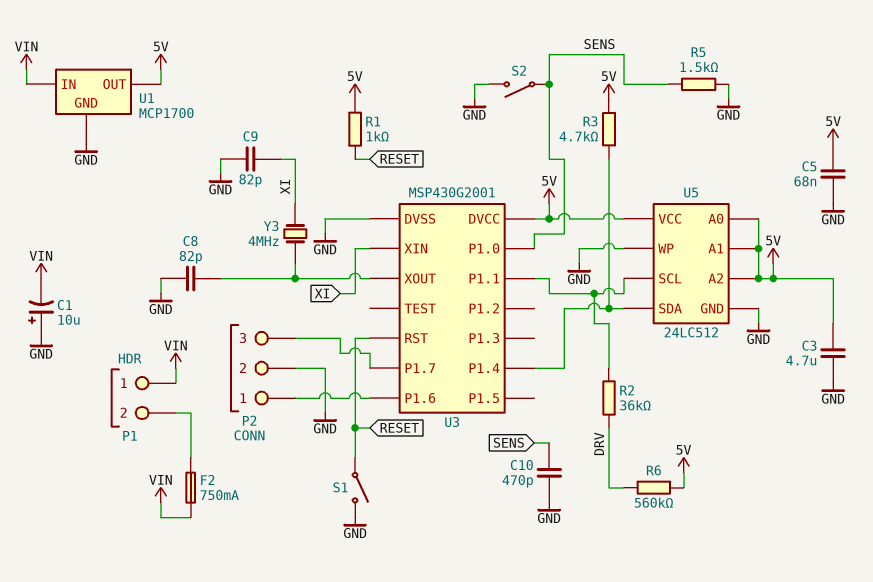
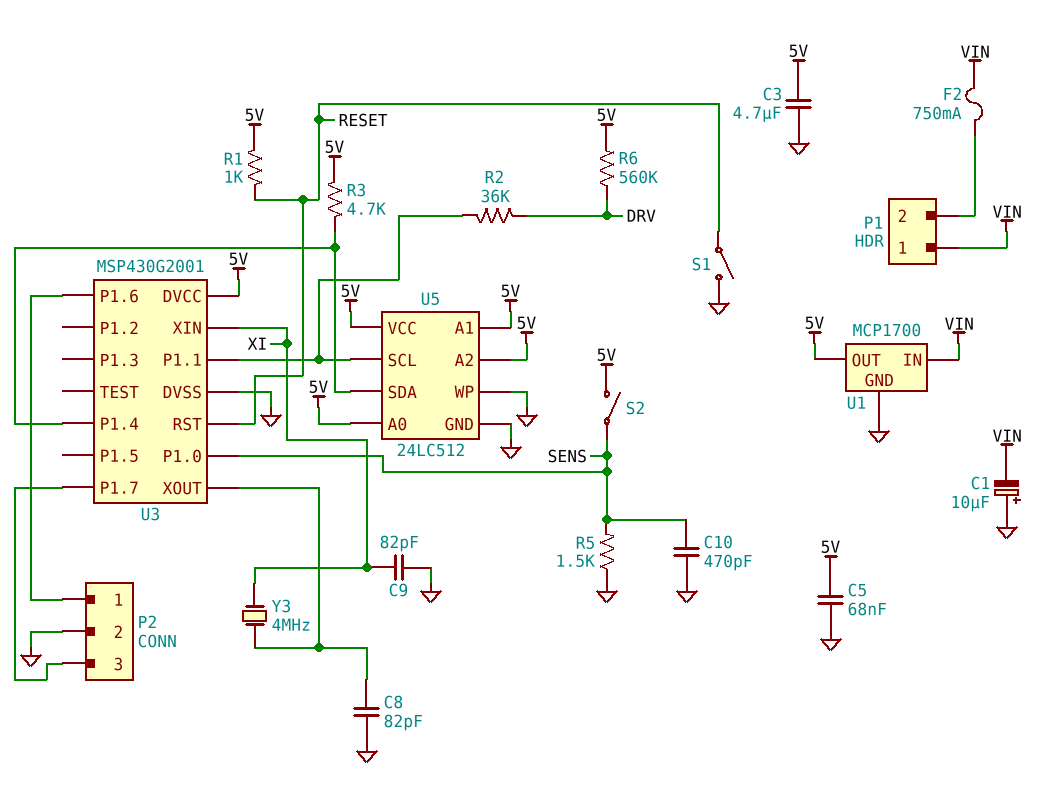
S2: switch (GND, SENS) -> switch (5V, SENS)

